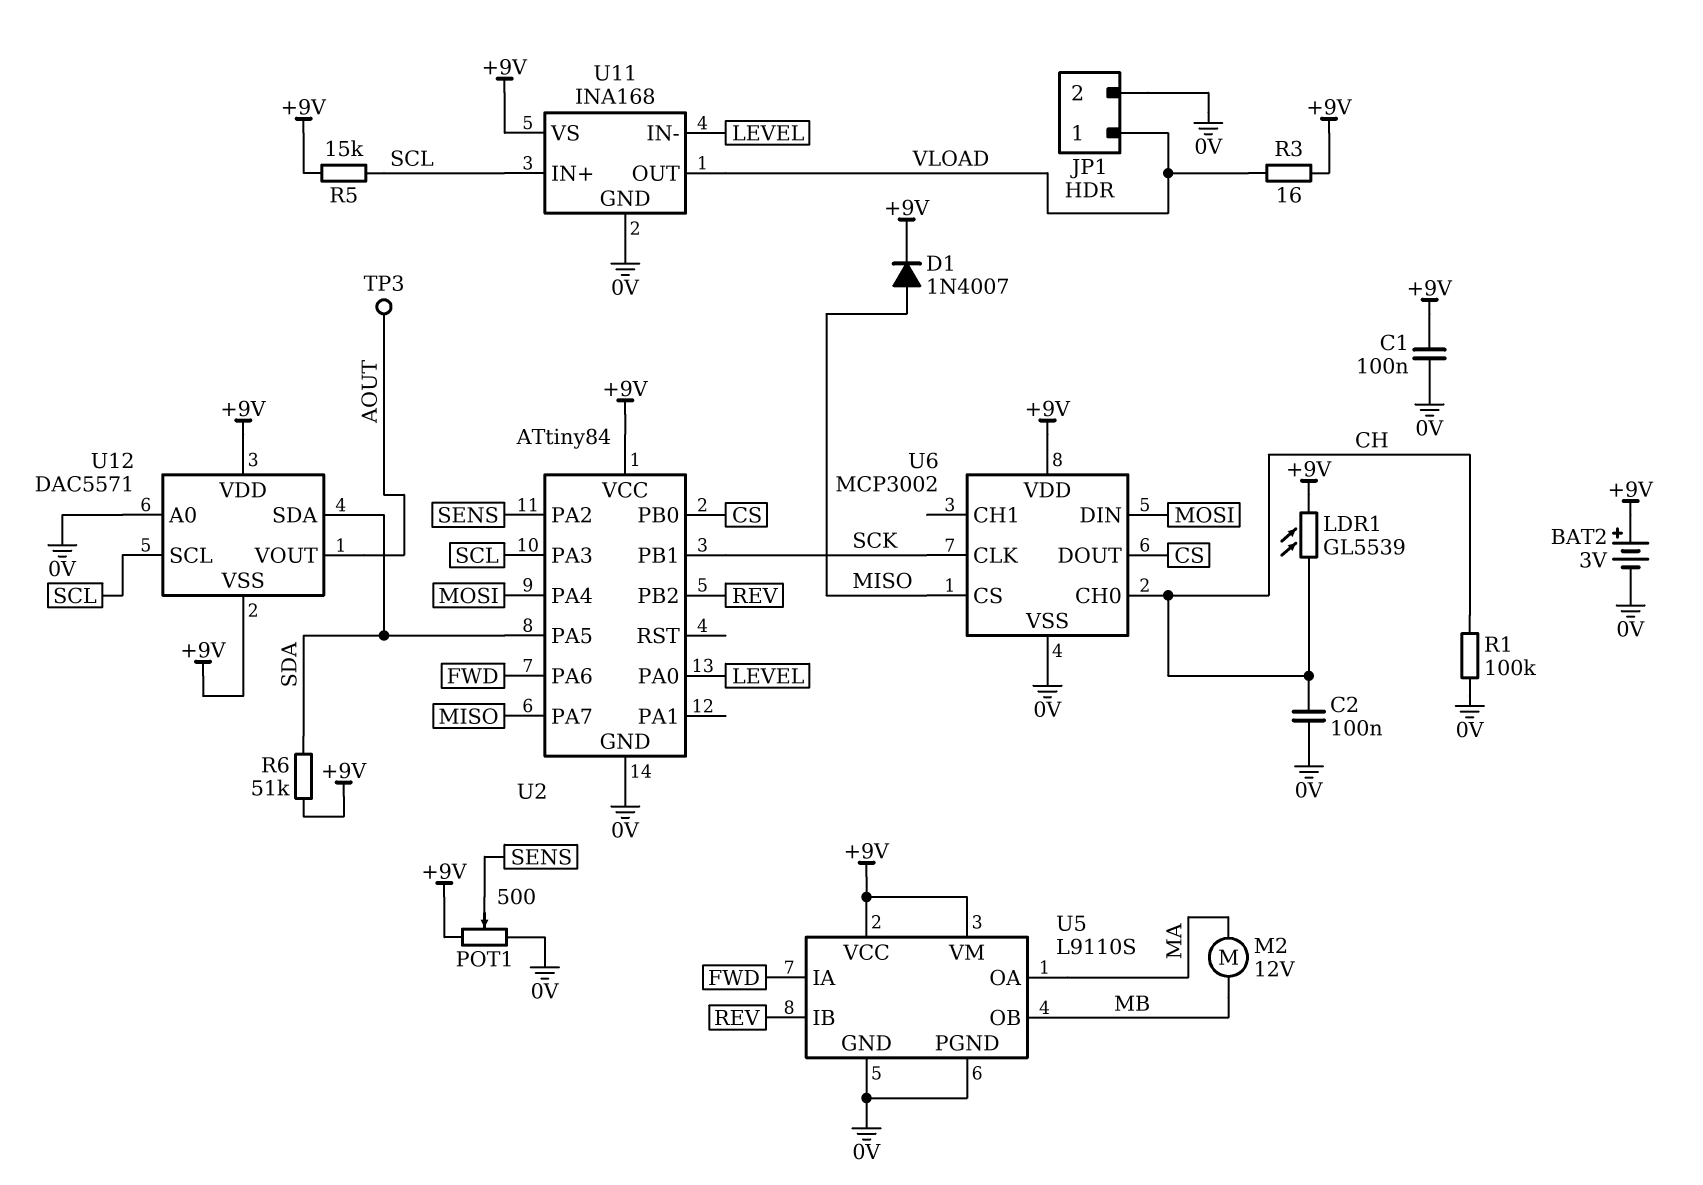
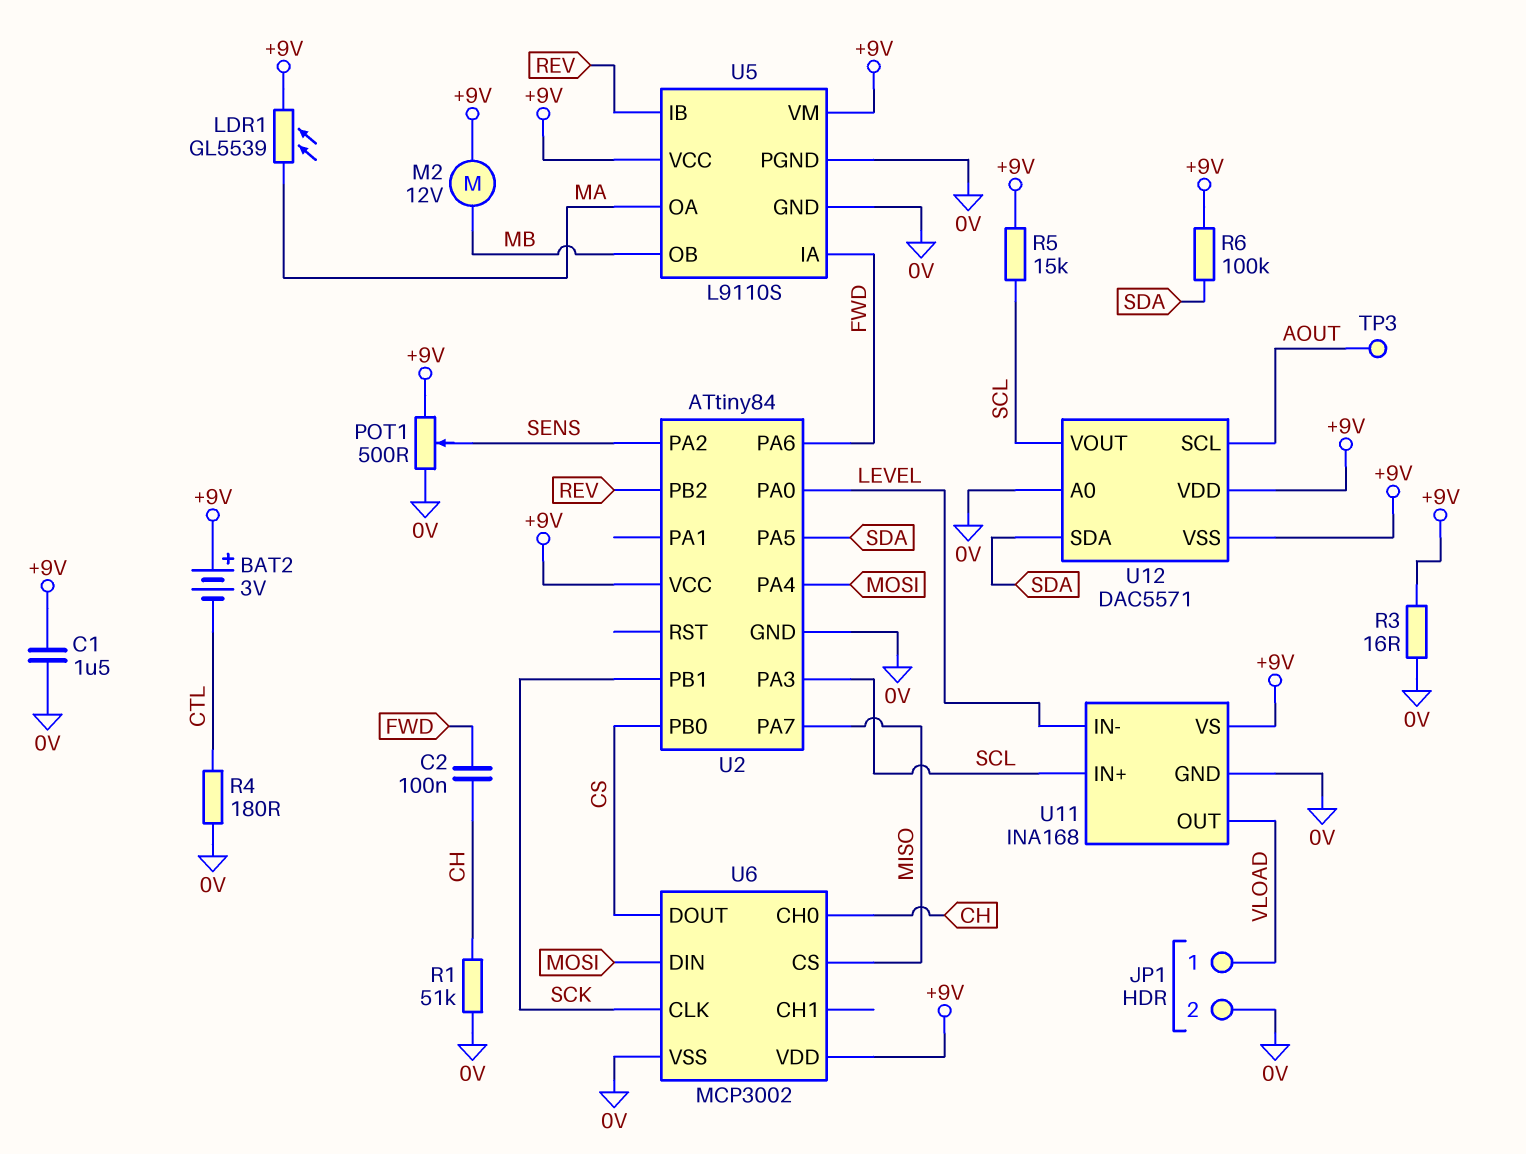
BAT2: 3V (plus +9V, minus 0V) -> 3V (plus +9V, minus CTL)
C1: 100nF (+9V, 0V) -> 1.5uF (+9V, 0V)
C2: 100nF (0V, CH) -> 100nF (CH, FWD)
D1: diode 1N4007 (A MISO, K +9V) -> none
LDR1: GL5539 (+9V, CH) -> GL5539 (+9V, MA)
M2: motor 12V (MA, MB) -> motor 12V (+9V, MB)
R1: 100k (0V, CH) -> 51k (0V, CH)
R3: 16 (+9V, VLOAD) -> 16 (+9V, 0V)
R4: none -> 180 (0V, CTL)
R6: 51k (+9V, SDA) -> 100k (+9V, SDA)
U12 pin SCL: SCL -> AOUT
U12 pin VOUT: AOUT -> SCL

